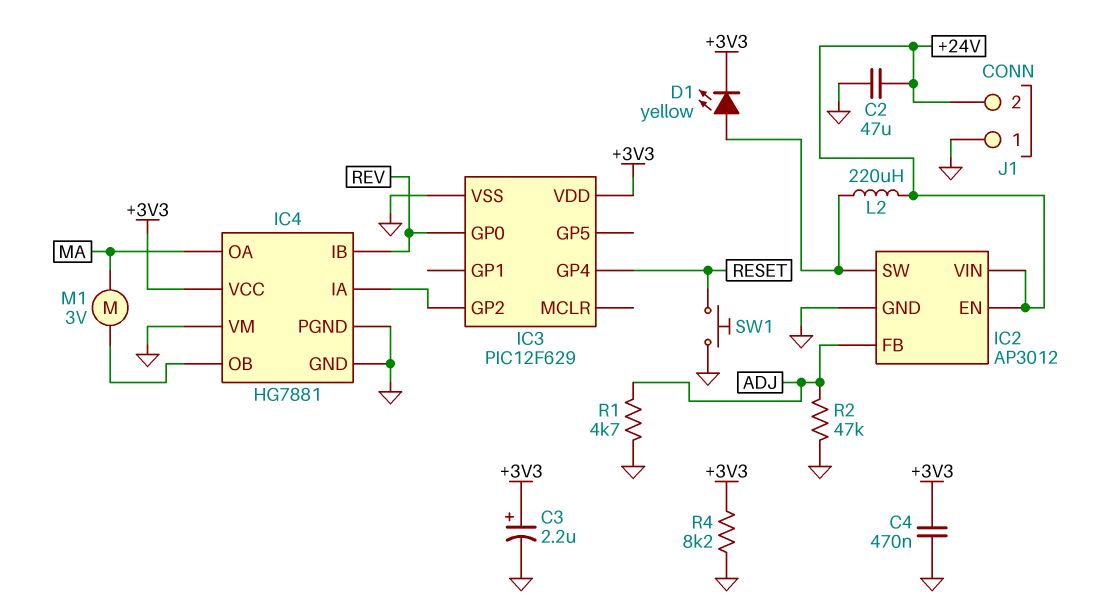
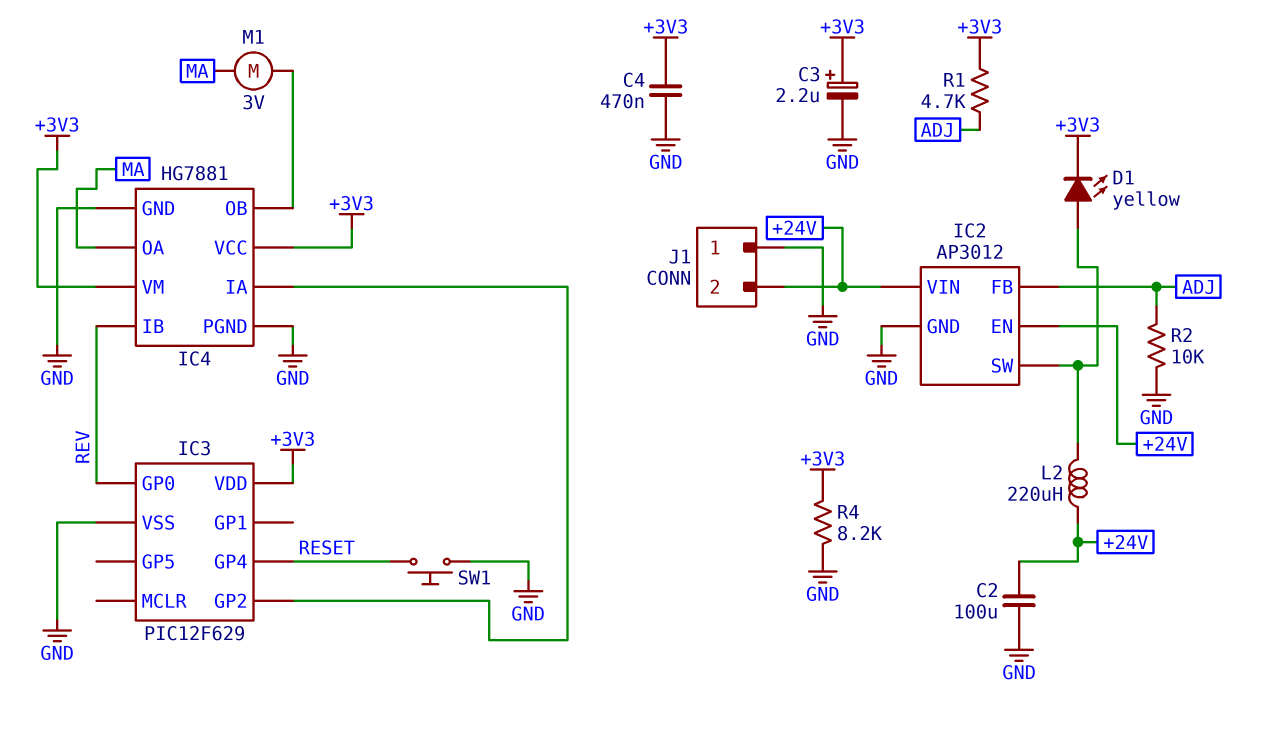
C2: 47uF (+24V, GND) -> 100uF (+24V, GND)
IC4 pin VM: GND -> +3V3
R1: 4.7k (ADJ, GND) -> 4.7k (+3V3, ADJ)
R2: 47k (ADJ, GND) -> 10k (ADJ, GND)

